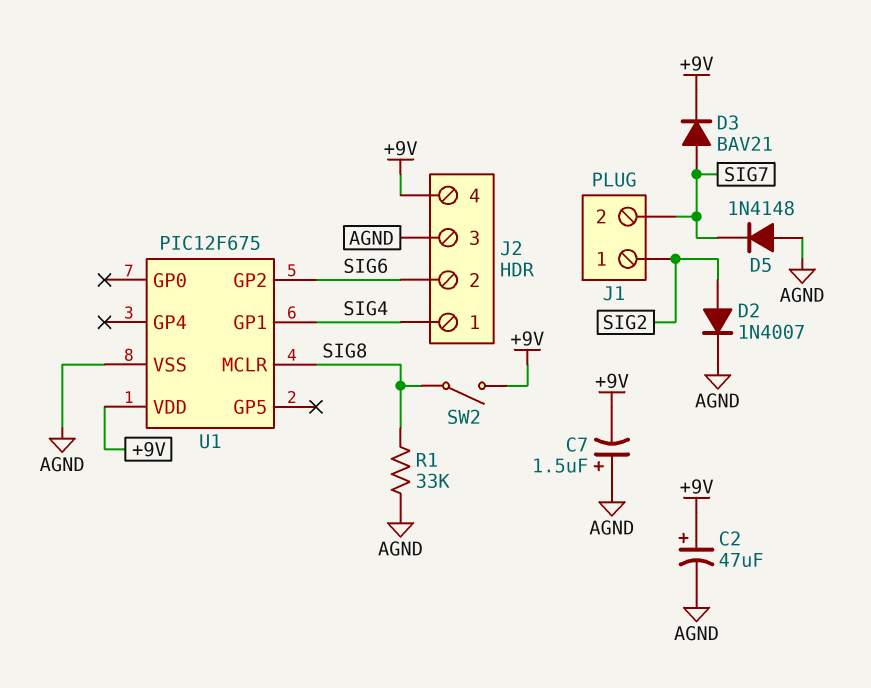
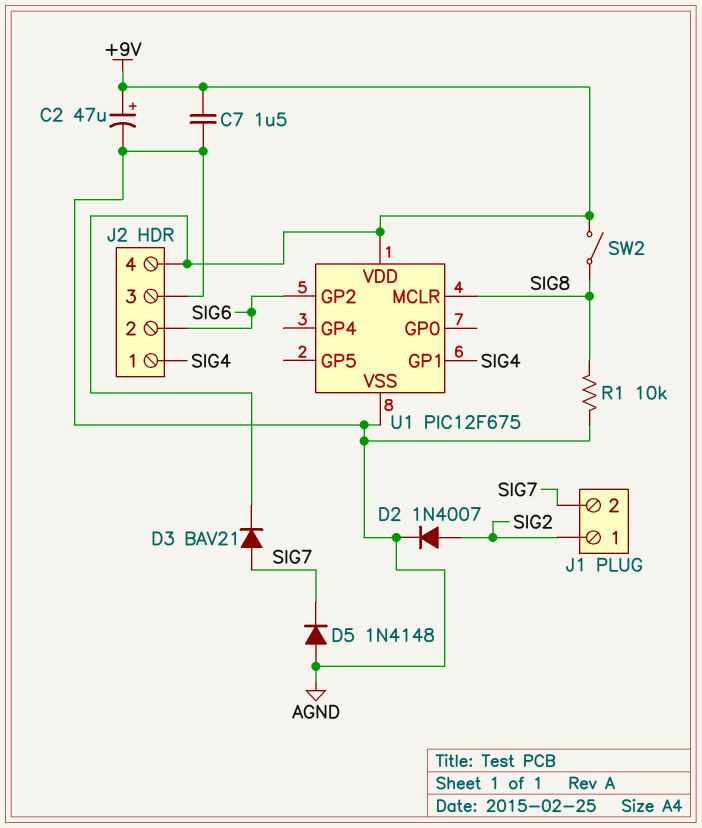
C7: 1.5uF (plus AGND, minus +9V) -> 1.5uF (+9V, AGND)
R1: 33k (AGND, SIG8) -> 10k (AGND, SIG8)

